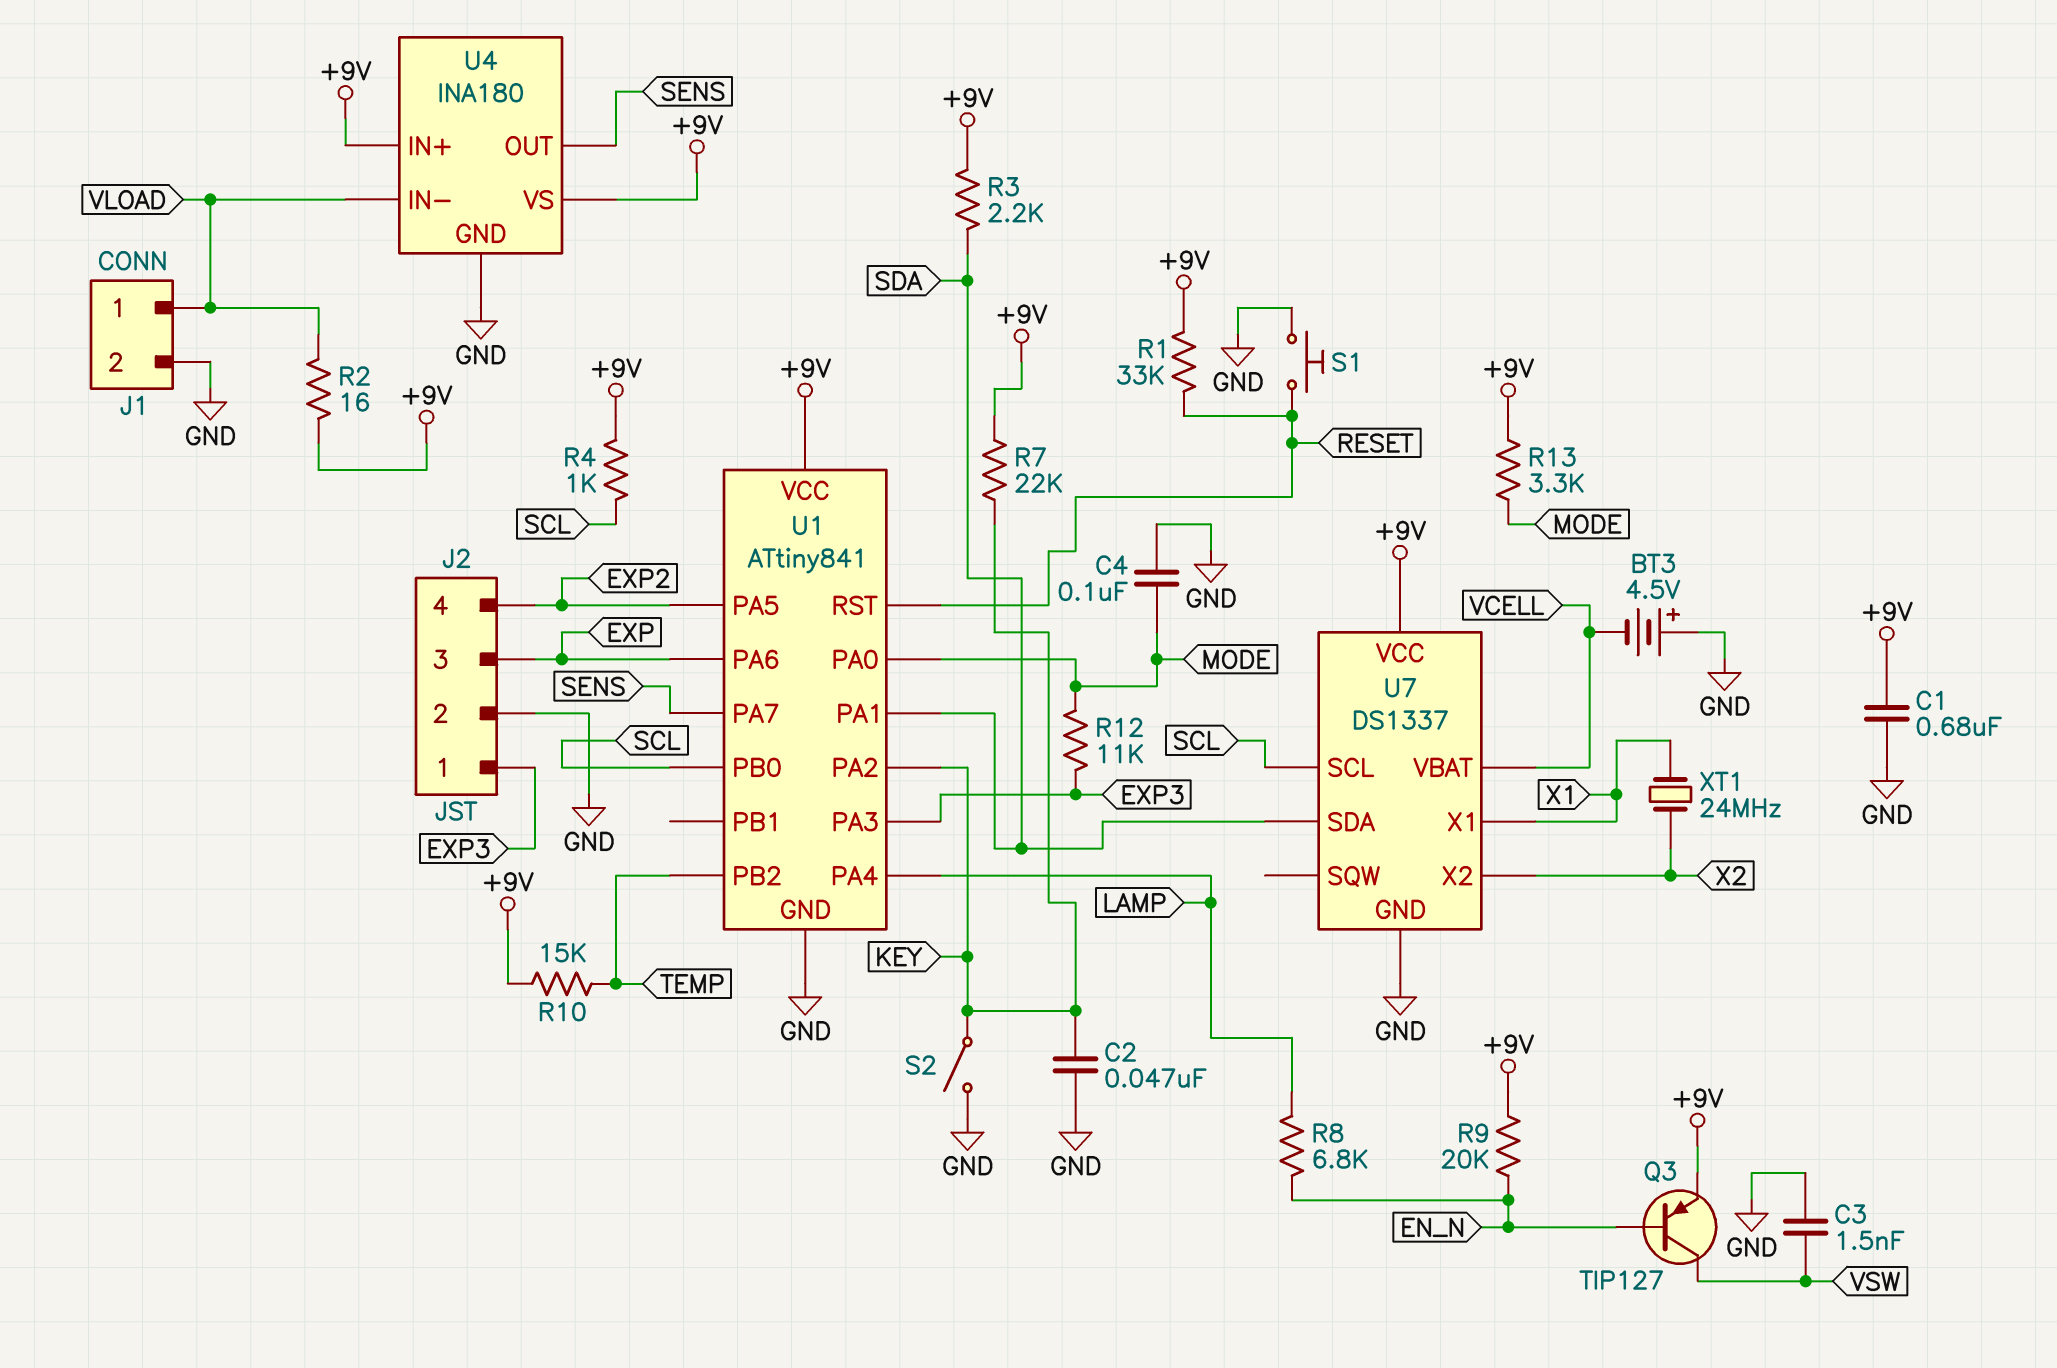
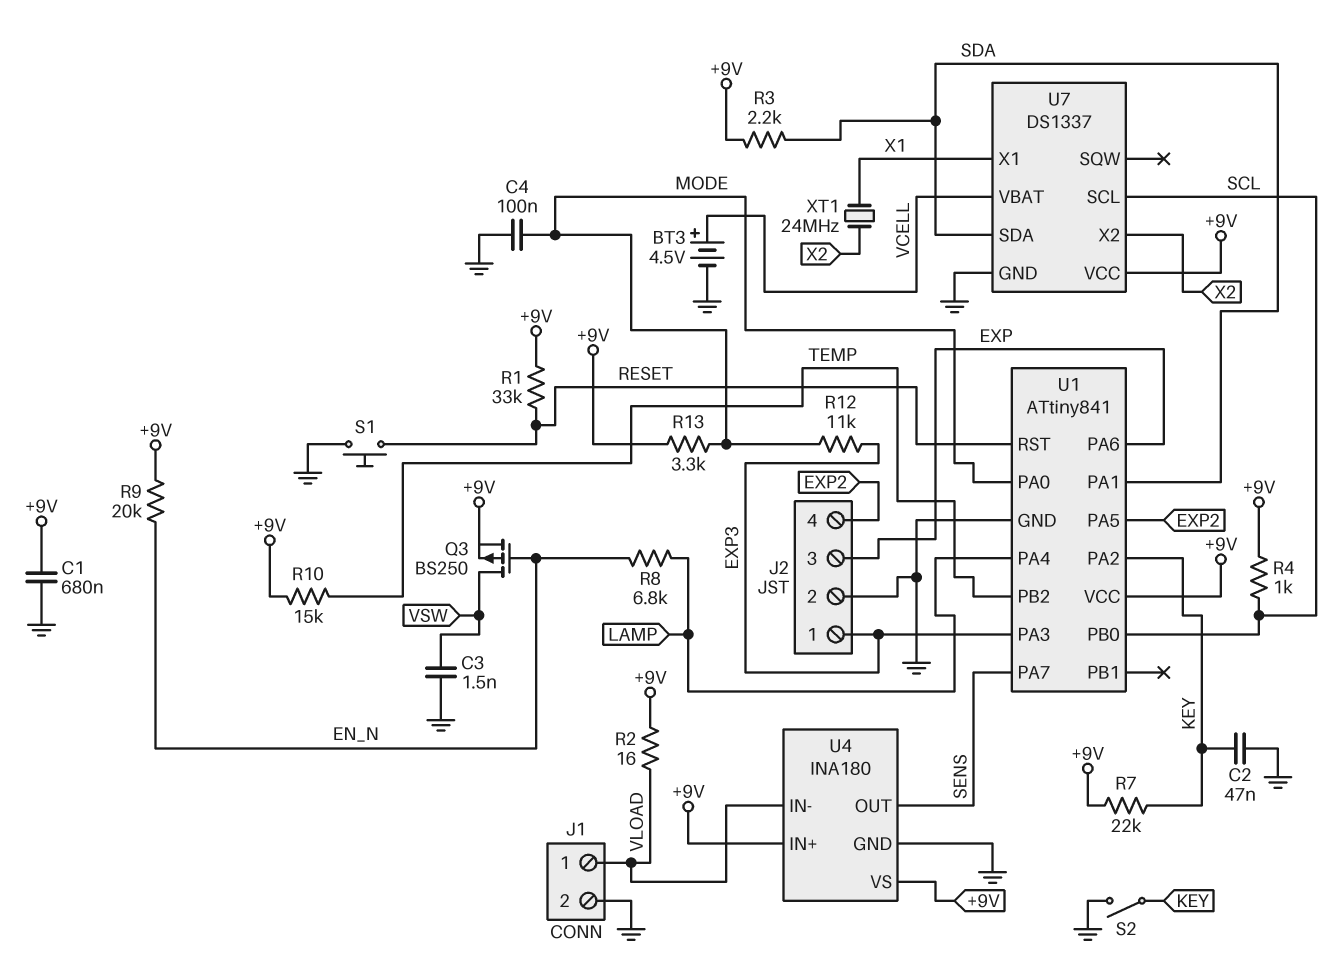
BT3: 4.5V (plus GND, minus VCELL) -> 4.5V (plus VCELL, minus GND)
Q3: PNP TIP127 (B EN_N, C VSW, E +9V) -> PMOS BS250 (G EN_N, D VSW, S +9V)

